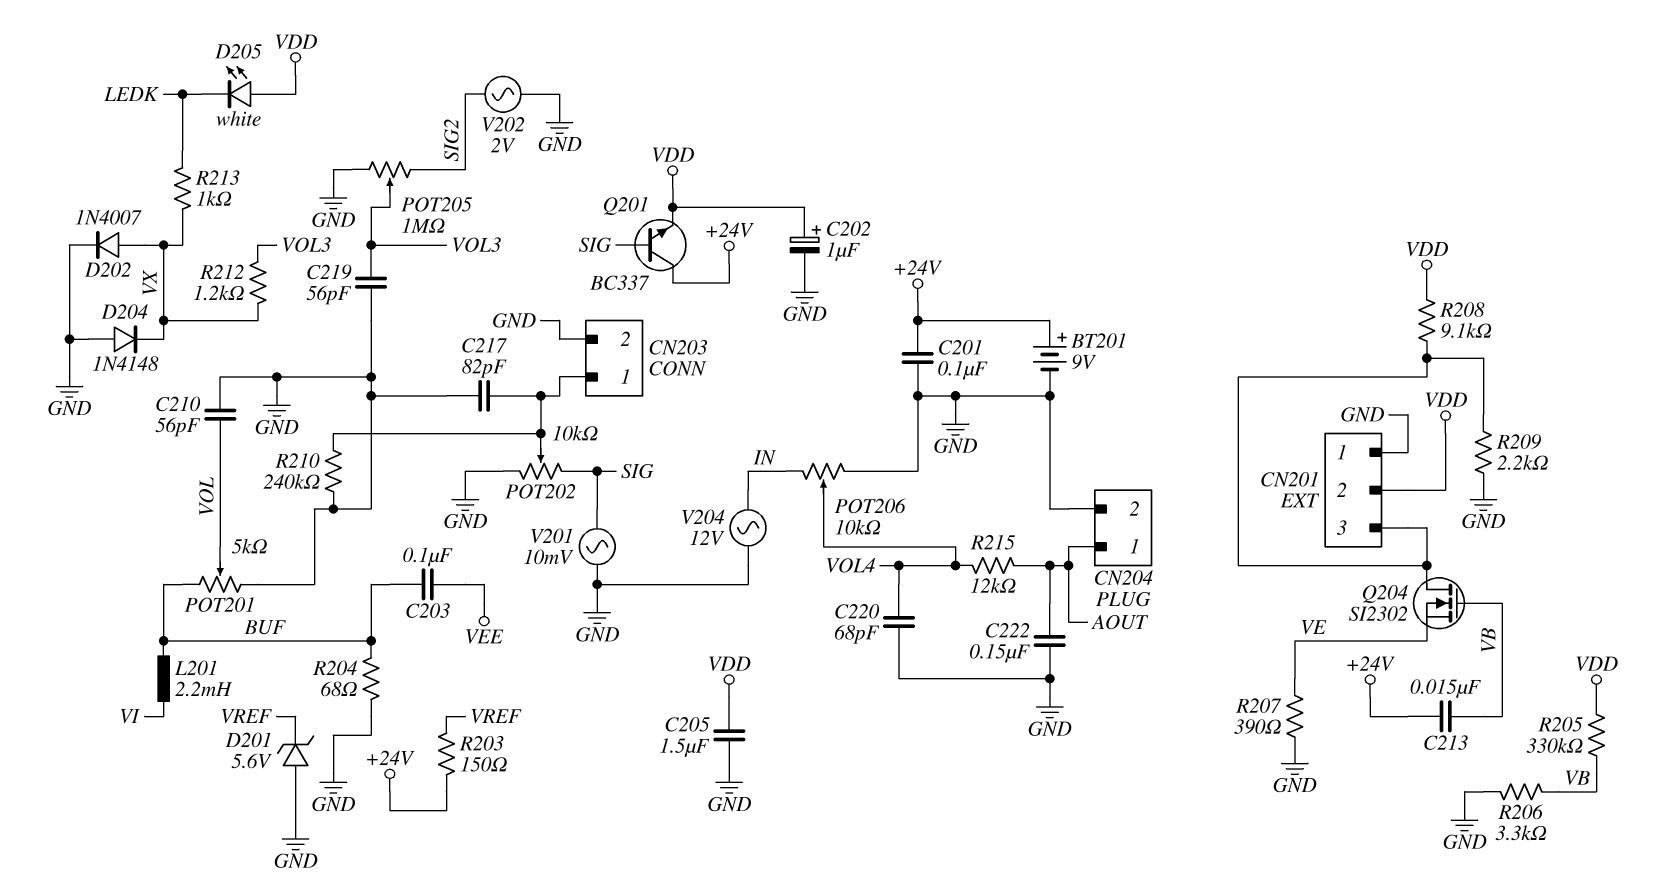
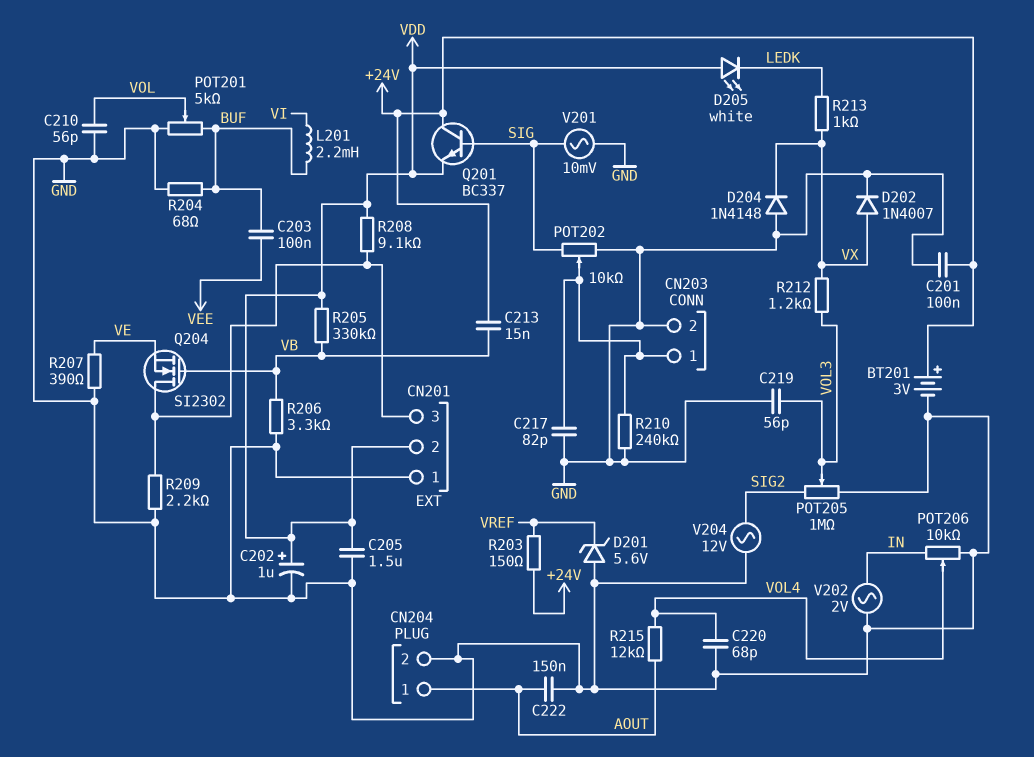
BT201: 9V (plus +24V, minus GND) -> 3V (plus +24V, minus GND)
V202: AC 2V (GND, SIG2) -> AC 2V (GND, IN)
V204: AC 12V (GND, IN) -> AC 12V (GND, SIG2)

